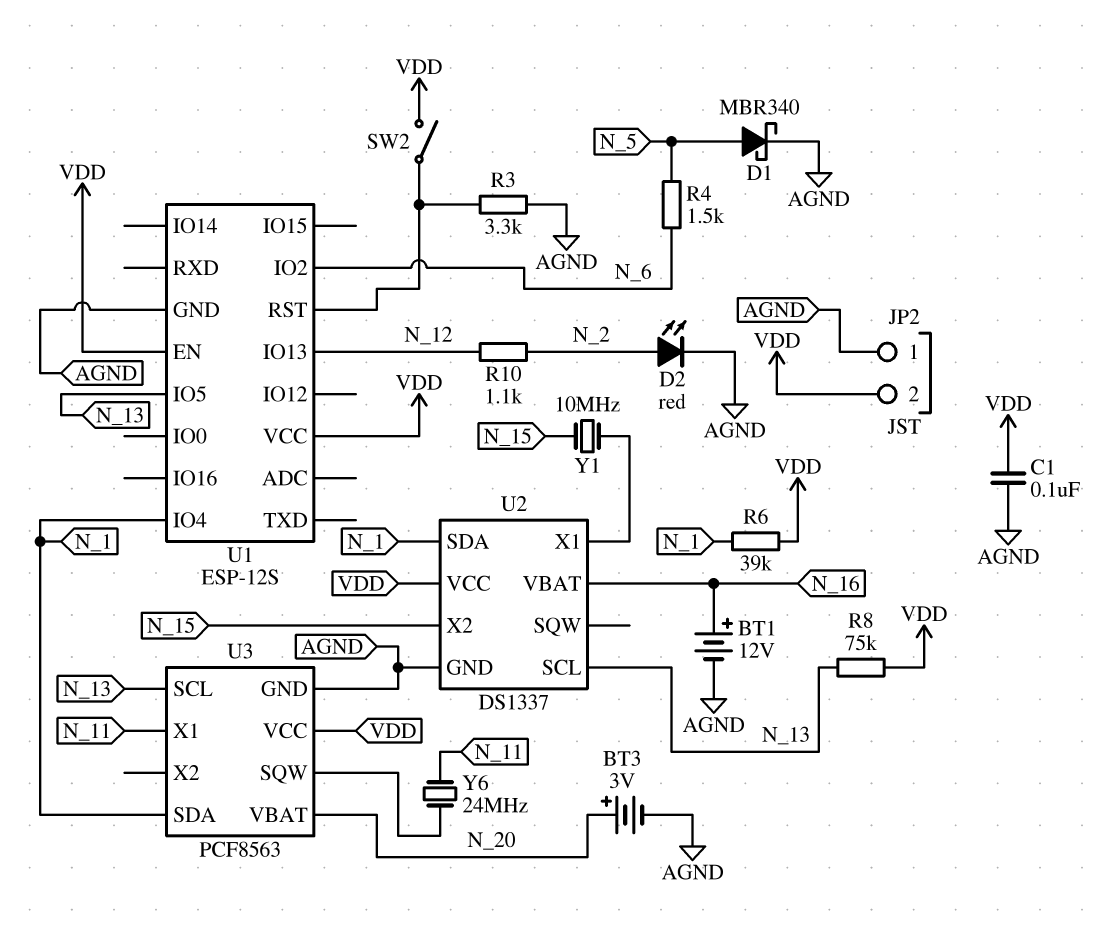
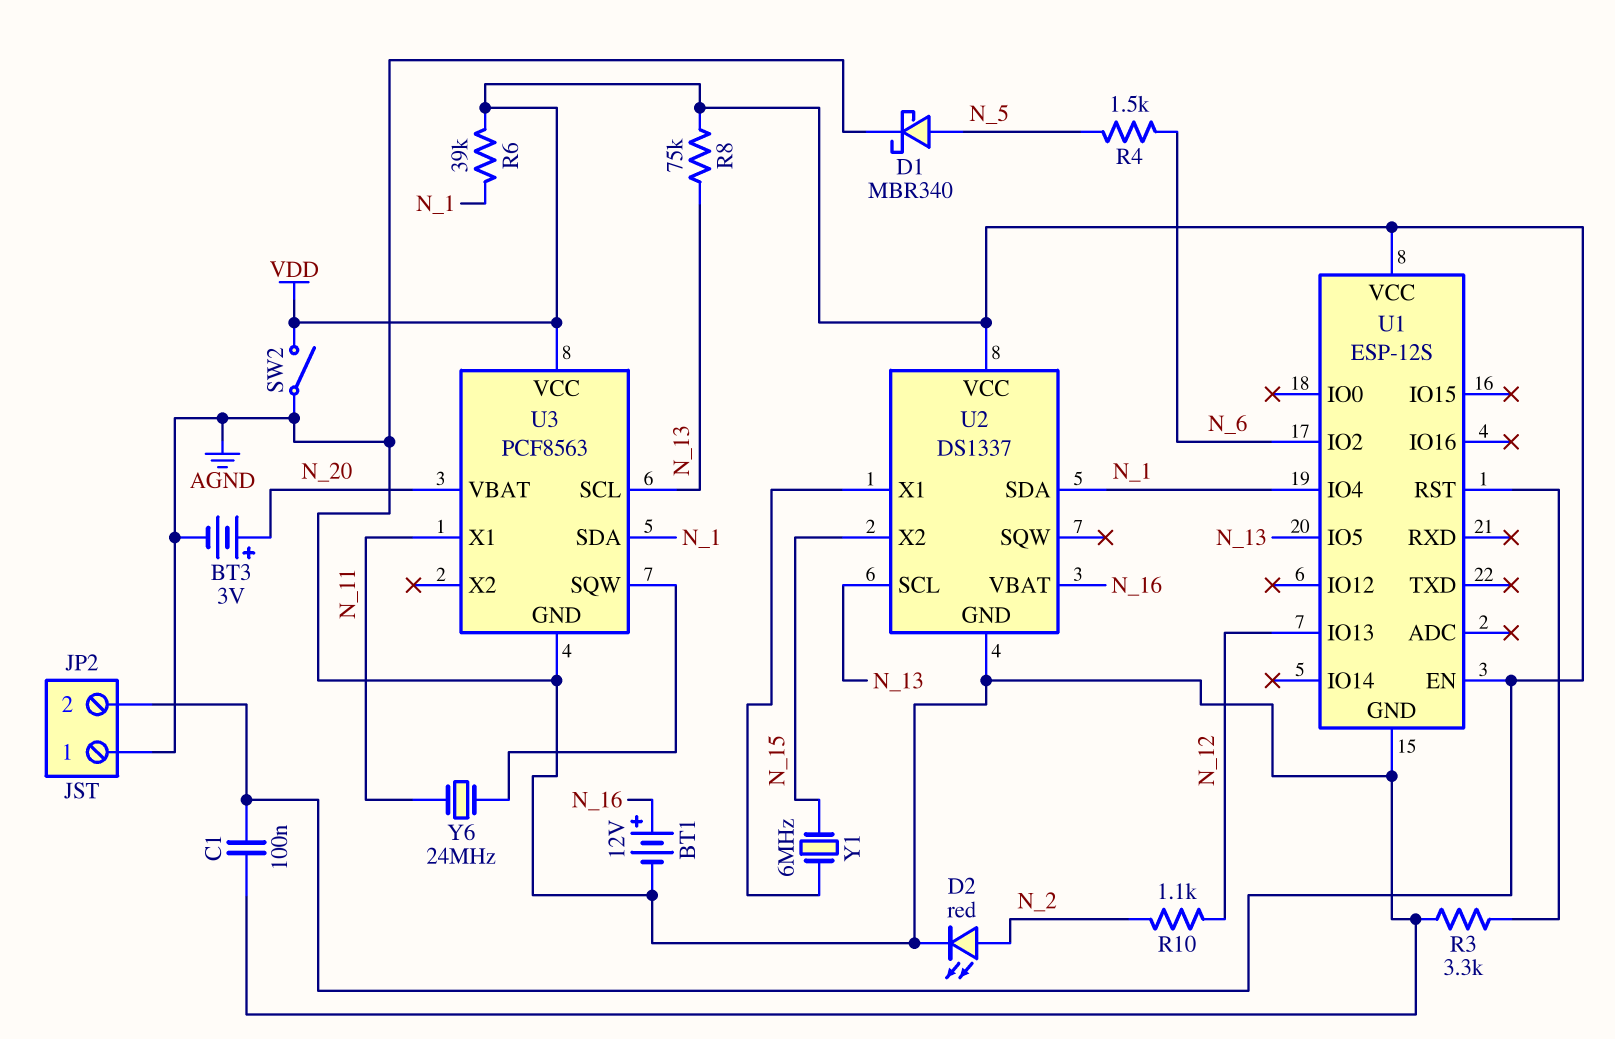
SW2: switch (U1/RST, VDD) -> switch (AGND, VDD)
Y1: 10MHz (N_15, U2/X1) -> 6MHz (N_15, U2/X1)

